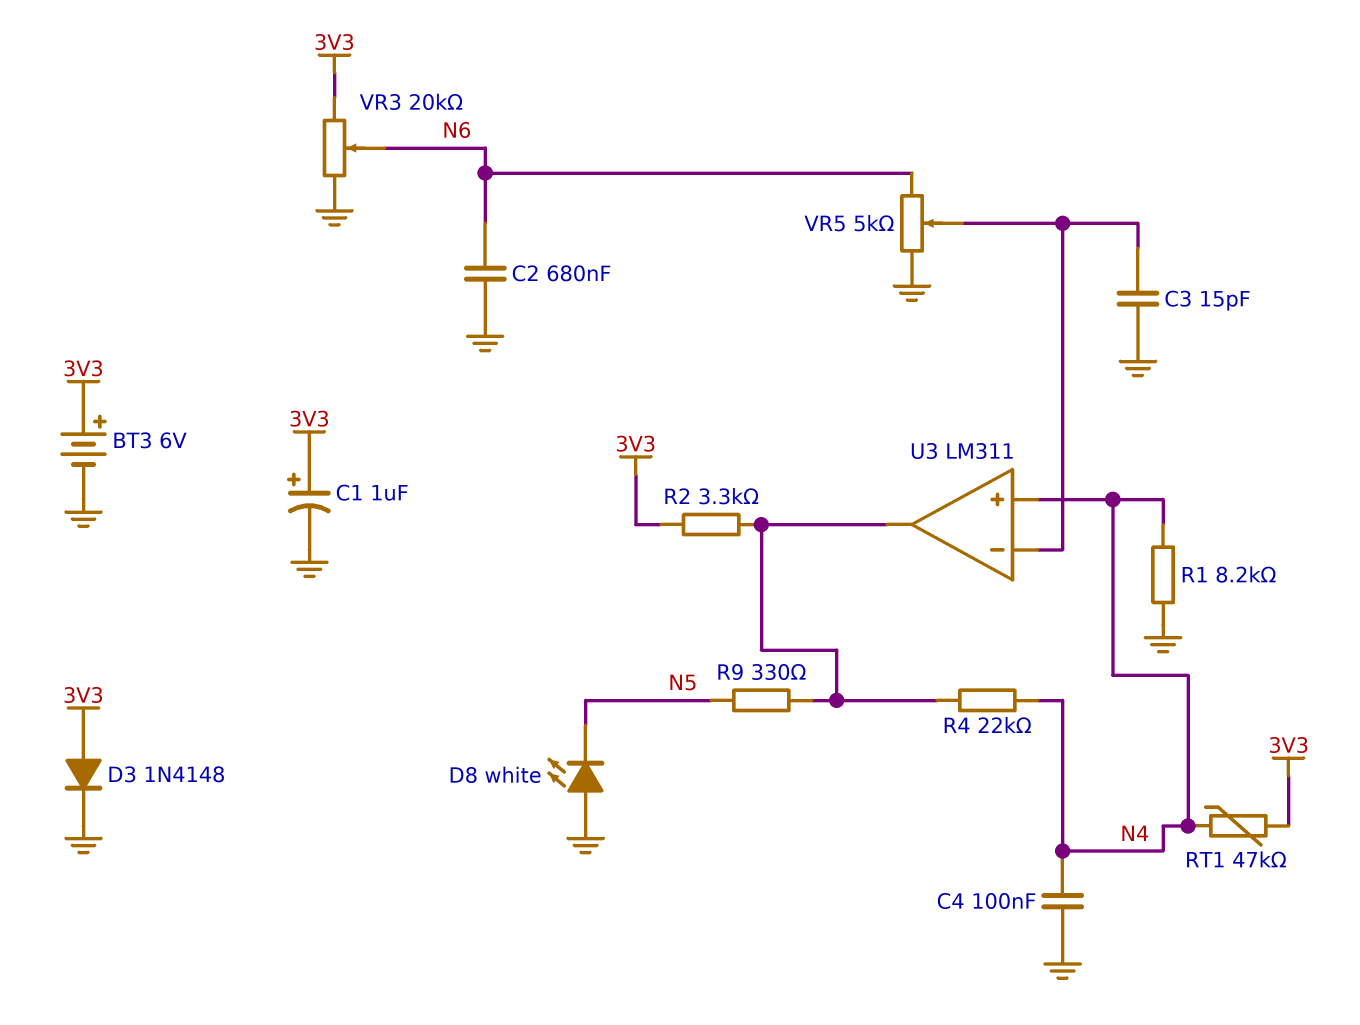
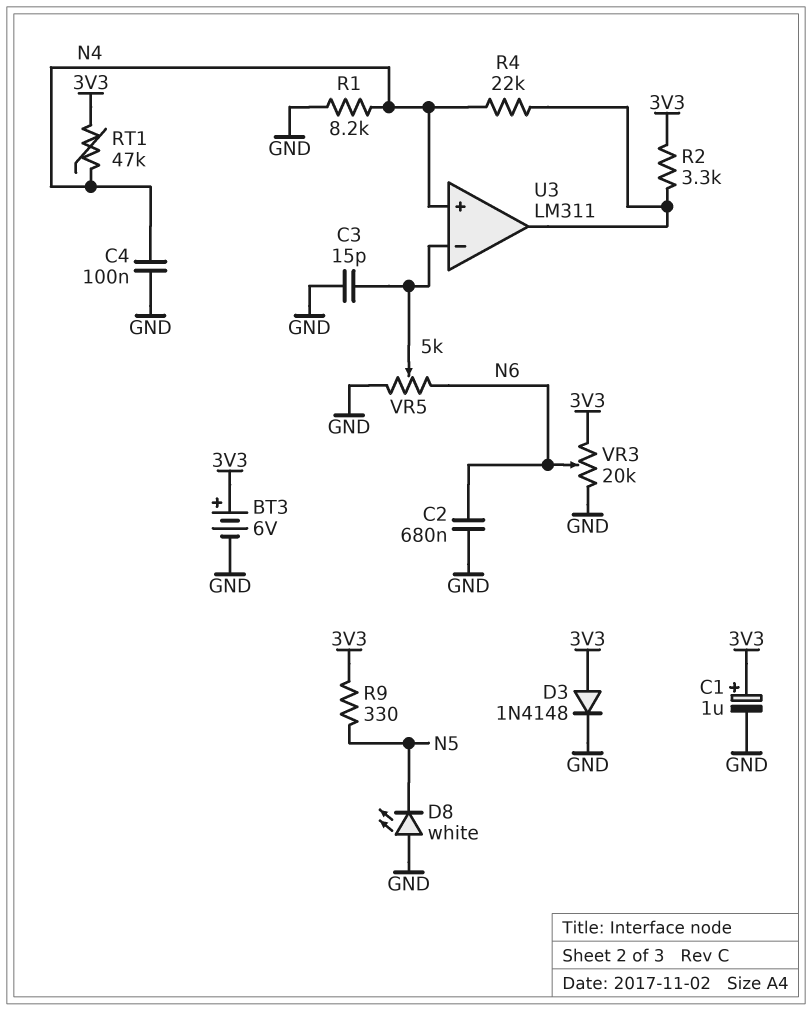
R9: 330 (N5, U3/out) -> 330 (3V3, N5)

